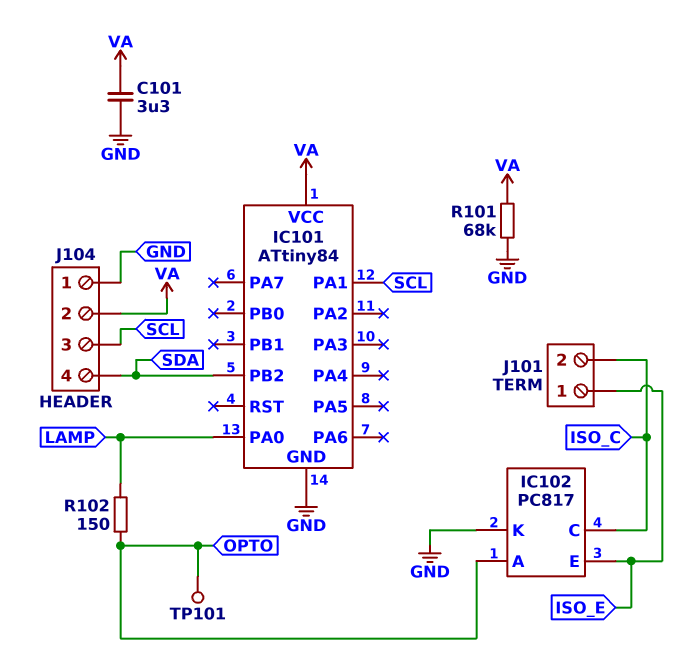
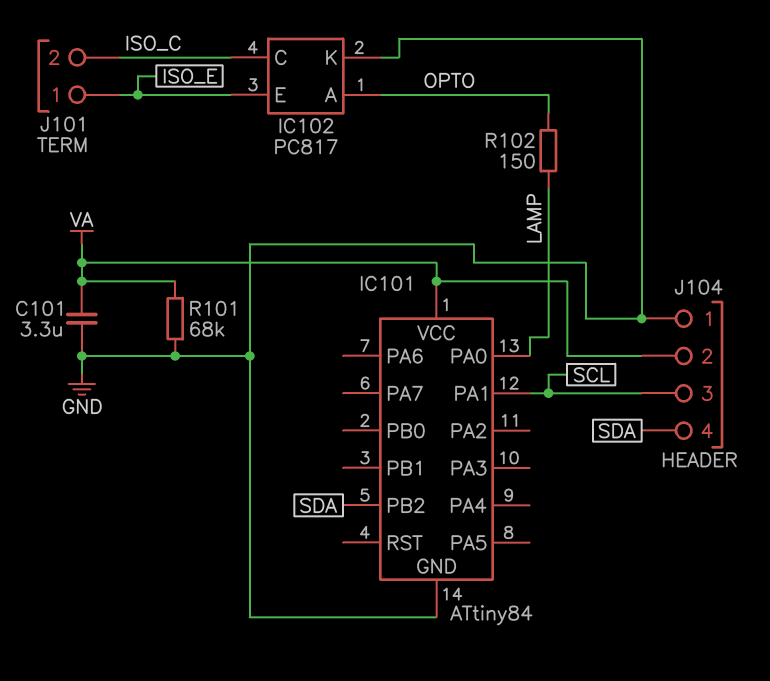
TP101: test point (OPTO) -> none

